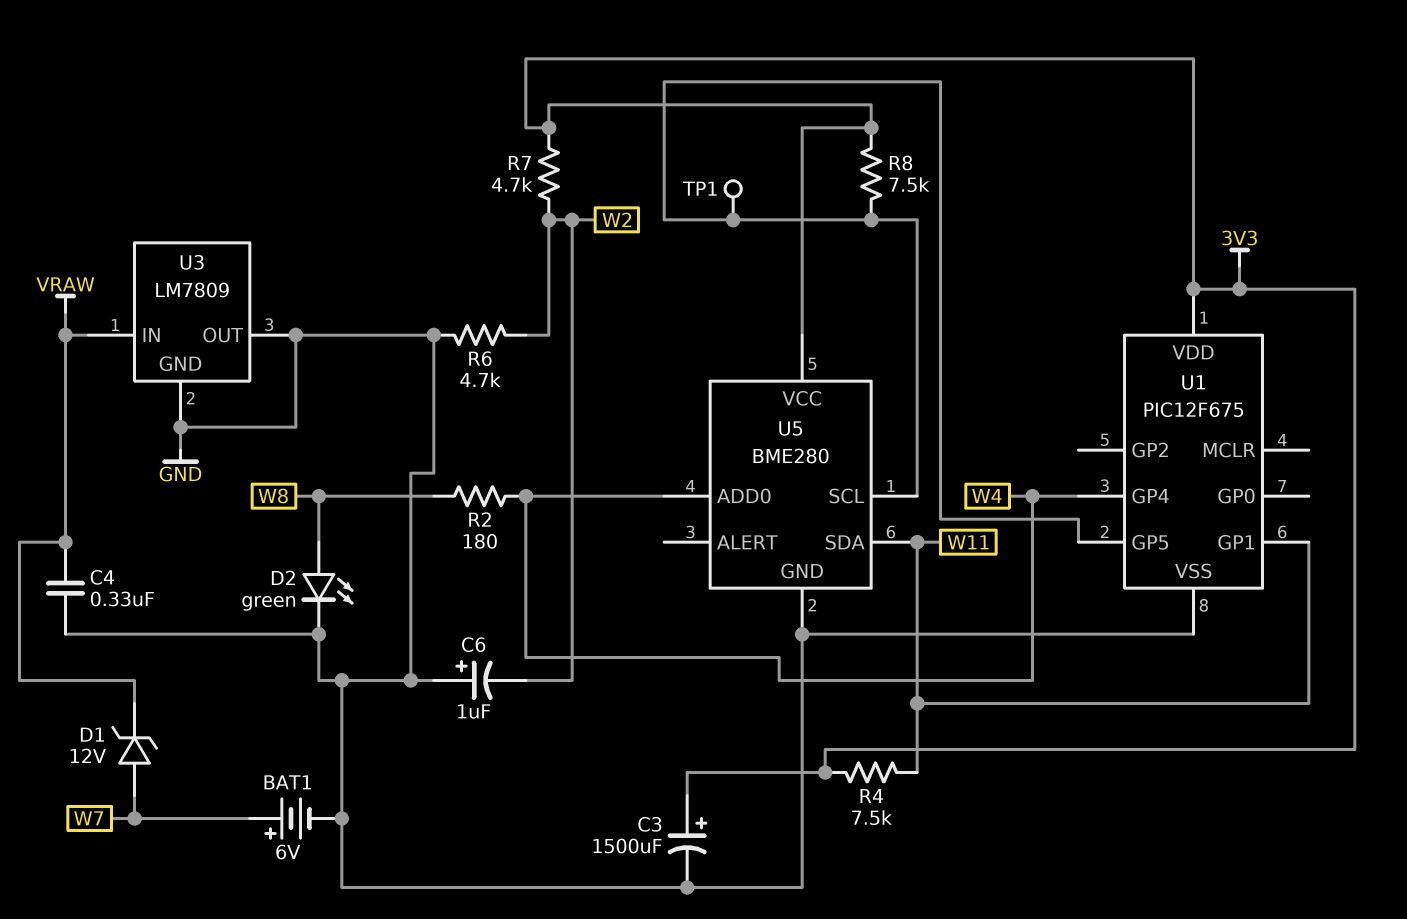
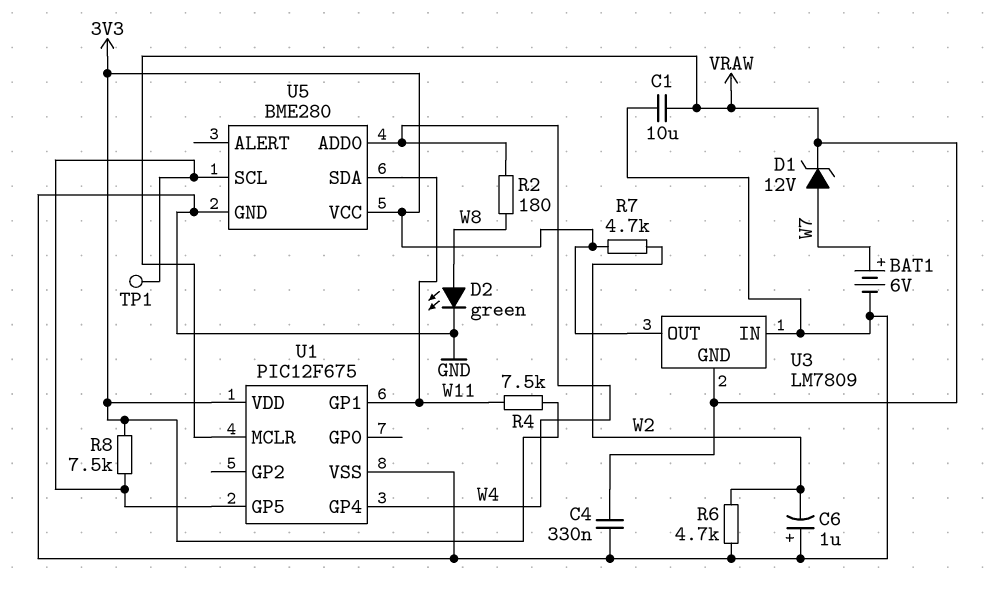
C1: none -> 10uF (GND, VRAW)
C3: 1500uF (plus 3V3, minus GND) -> none
U1 pin MCLR: none -> VRAW
U3 pin GND: GND -> VRAW
U3 pin IN: VRAW -> GND
U3 pin OUT: GND -> 3V3

